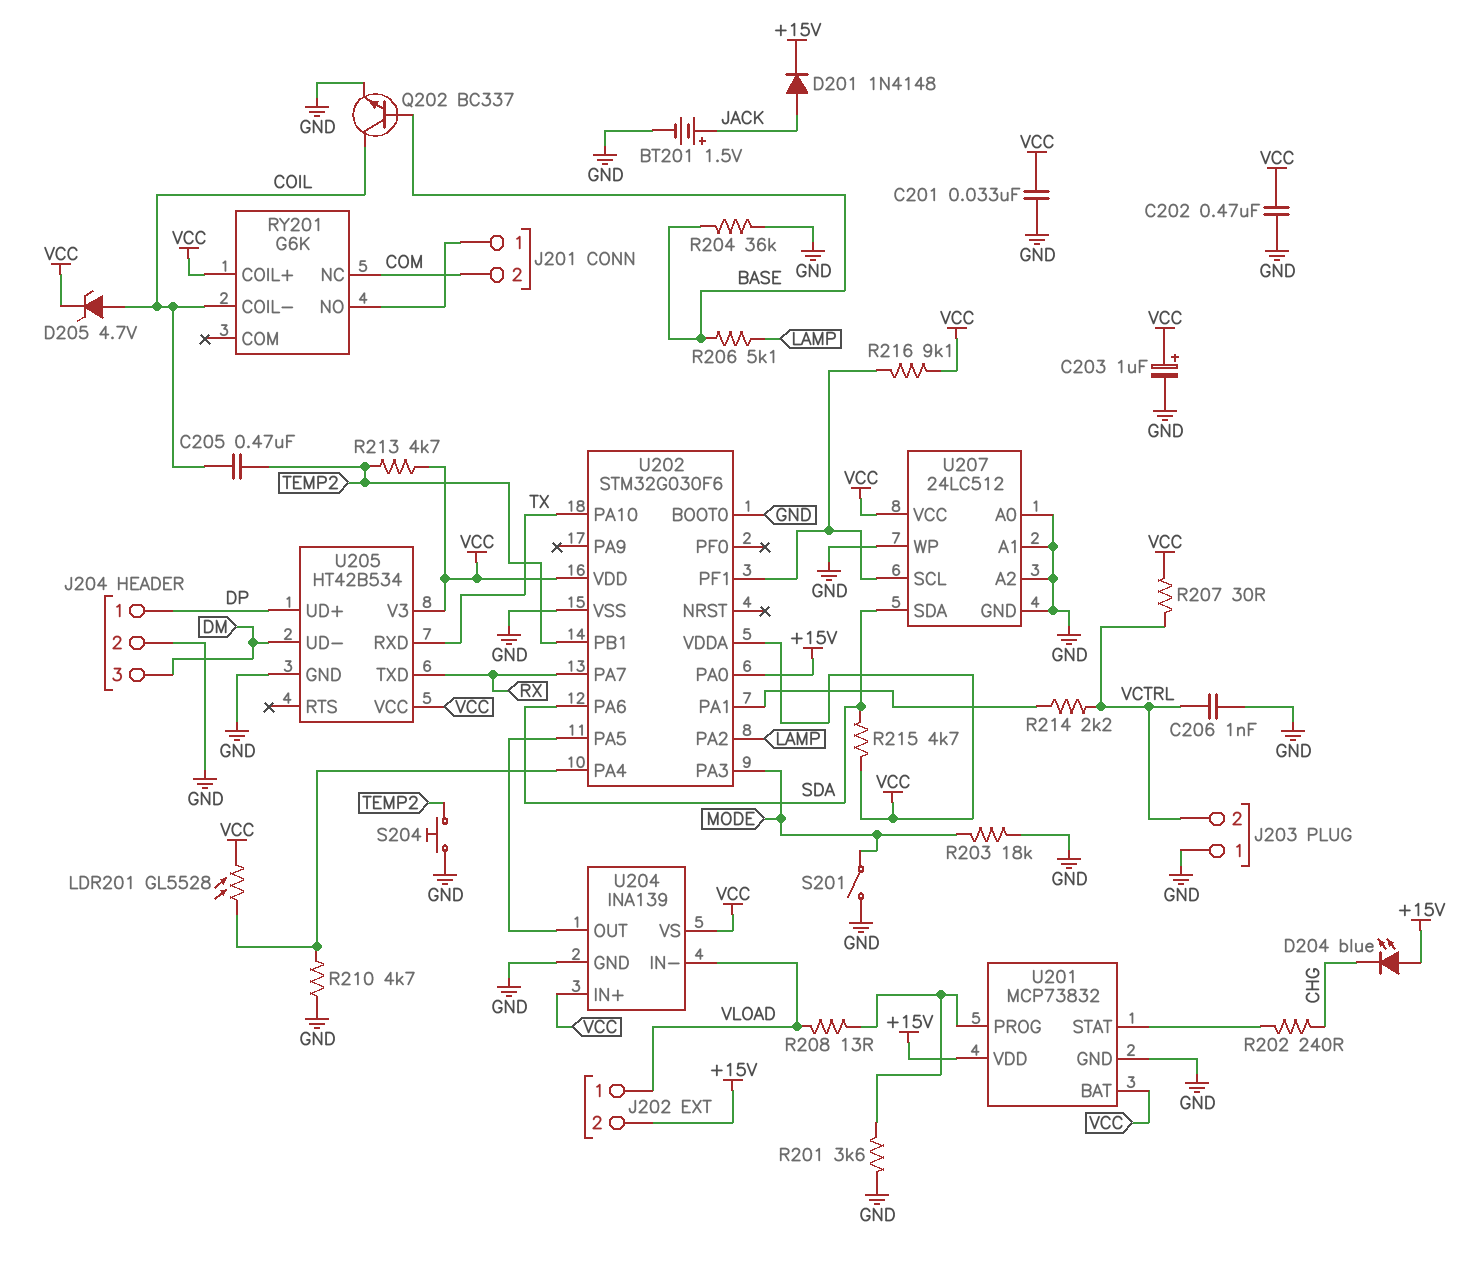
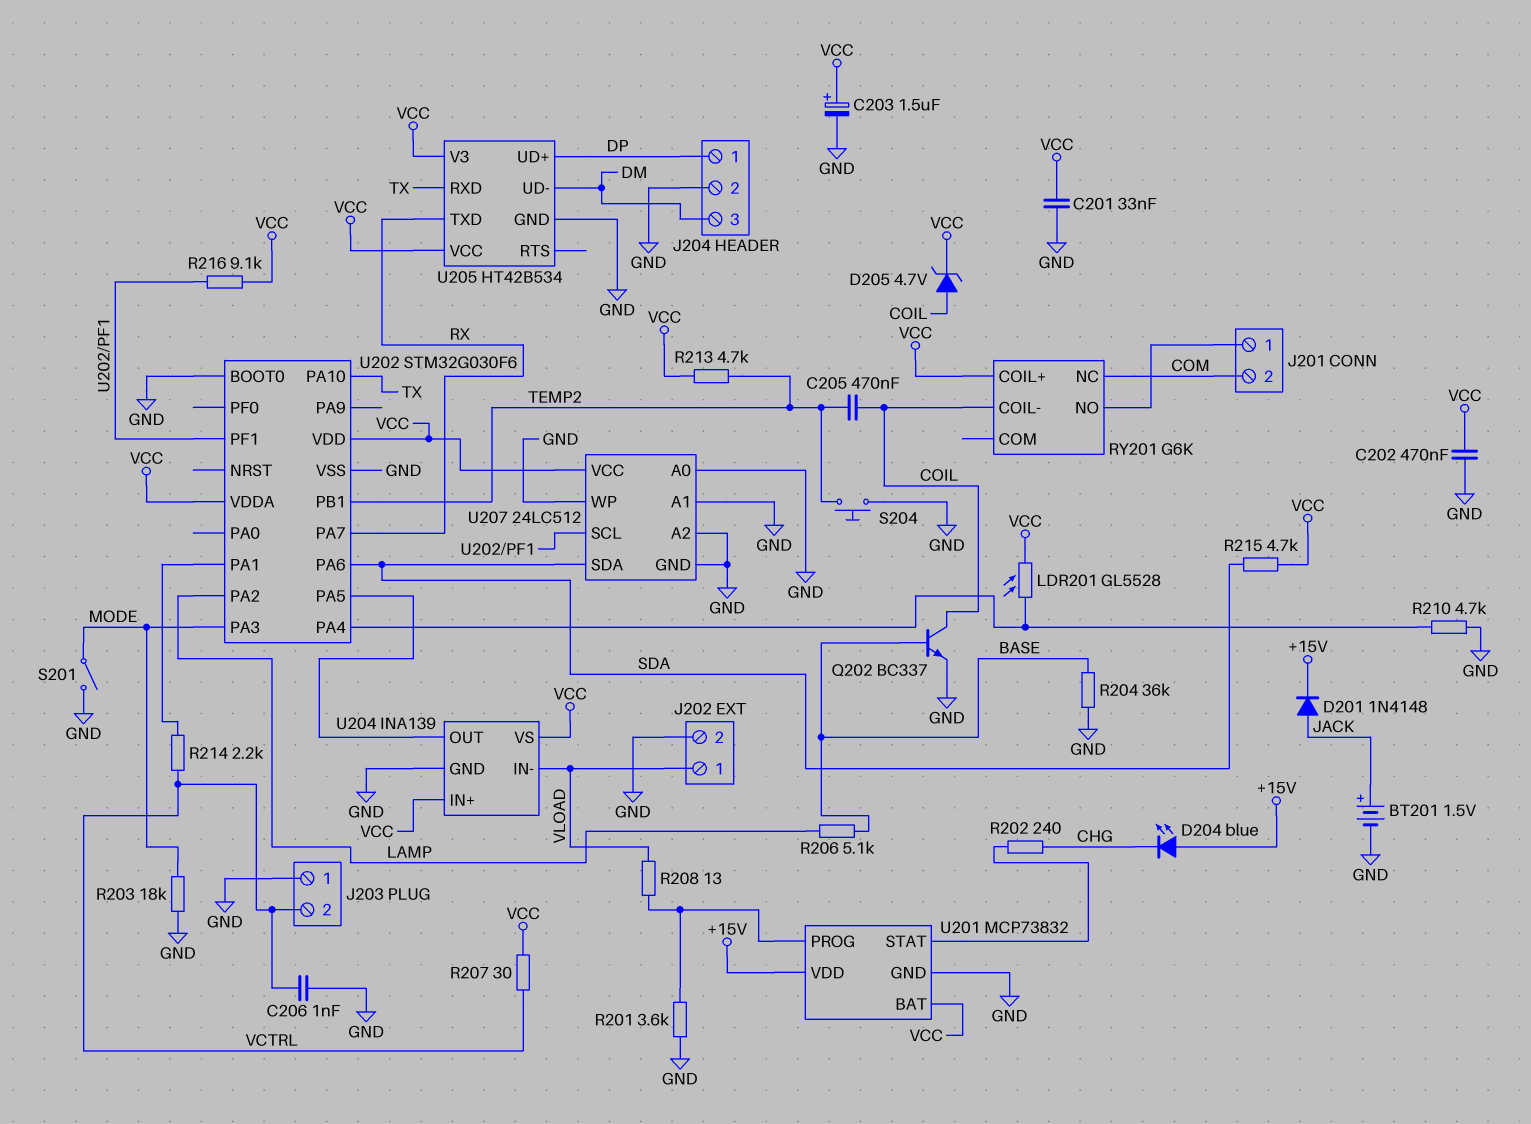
C203: 1uF (plus VCC, minus GND) -> 1.5uF (plus VCC, minus GND)
J202 pin 2: +15V -> GND
U202 pin PA0: +15V -> none

